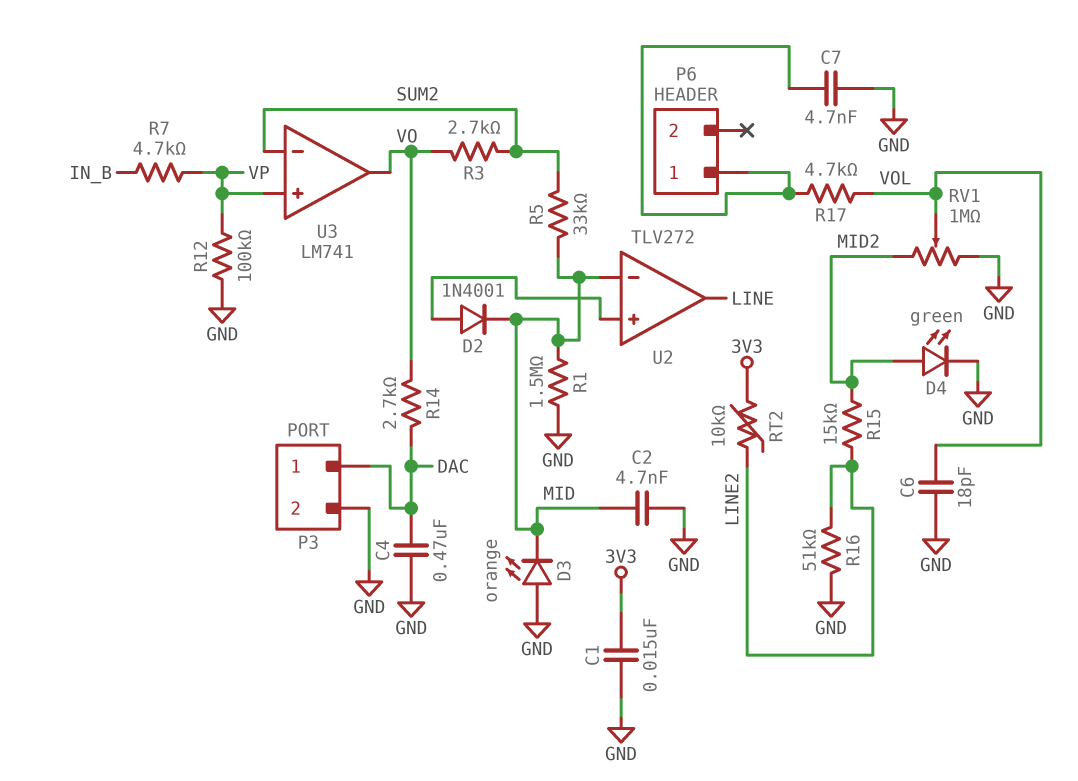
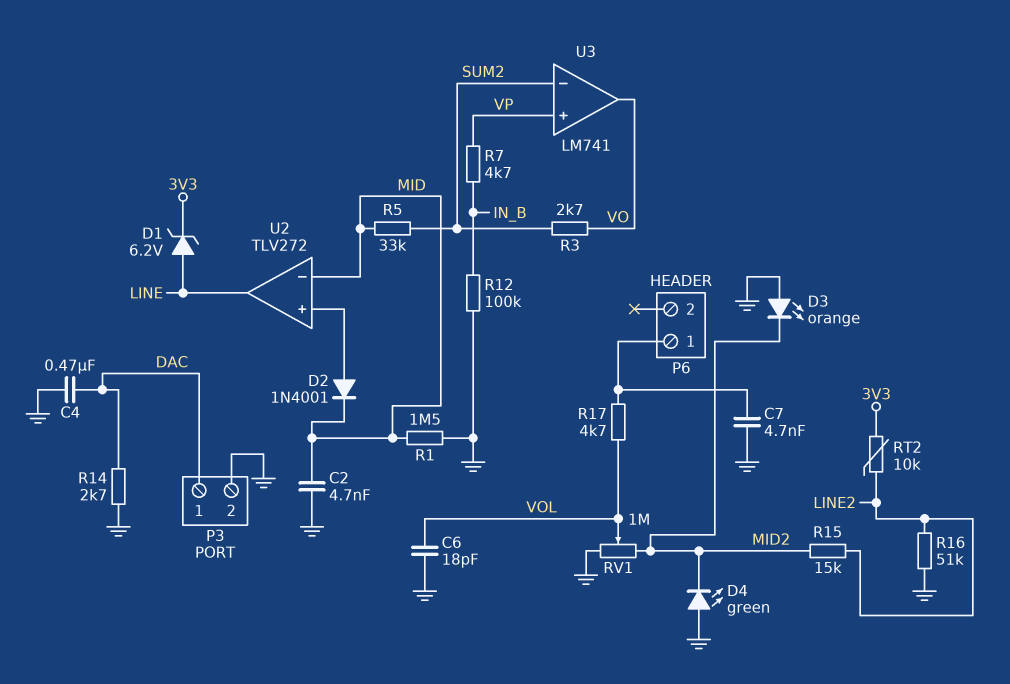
C1: 15nF (3V3, GND) -> none
D1: none -> zener 6.2V (A LINE, K 3V3)
D3: LED orange (A GND, K MID) -> LED orange (A GND, K MID2)
D4: LED green (A MID2, K GND) -> LED green (A GND, K MID2)
R12: 100k (GND, VP) -> 100k (GND, IN_B)
R14: 2.7k (DAC, VO) -> 2.7k (DAC, GND)

